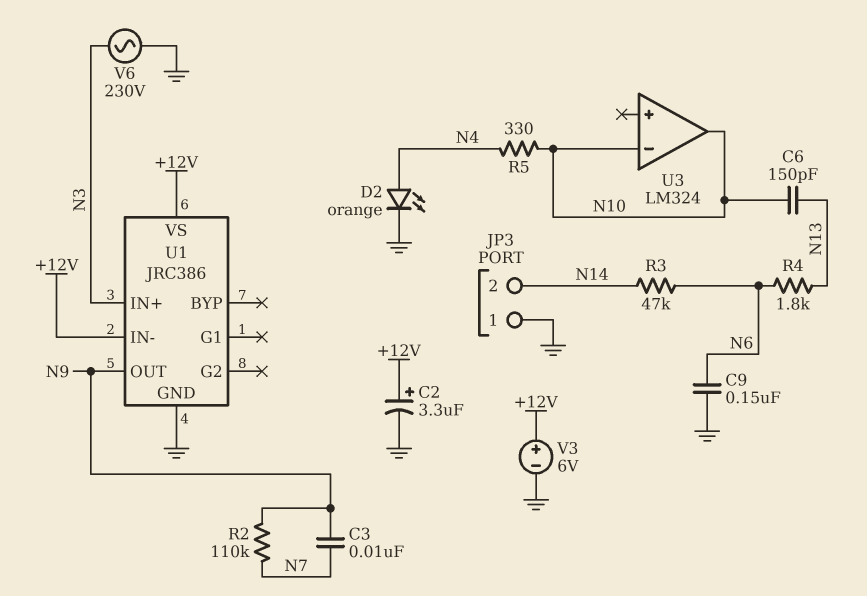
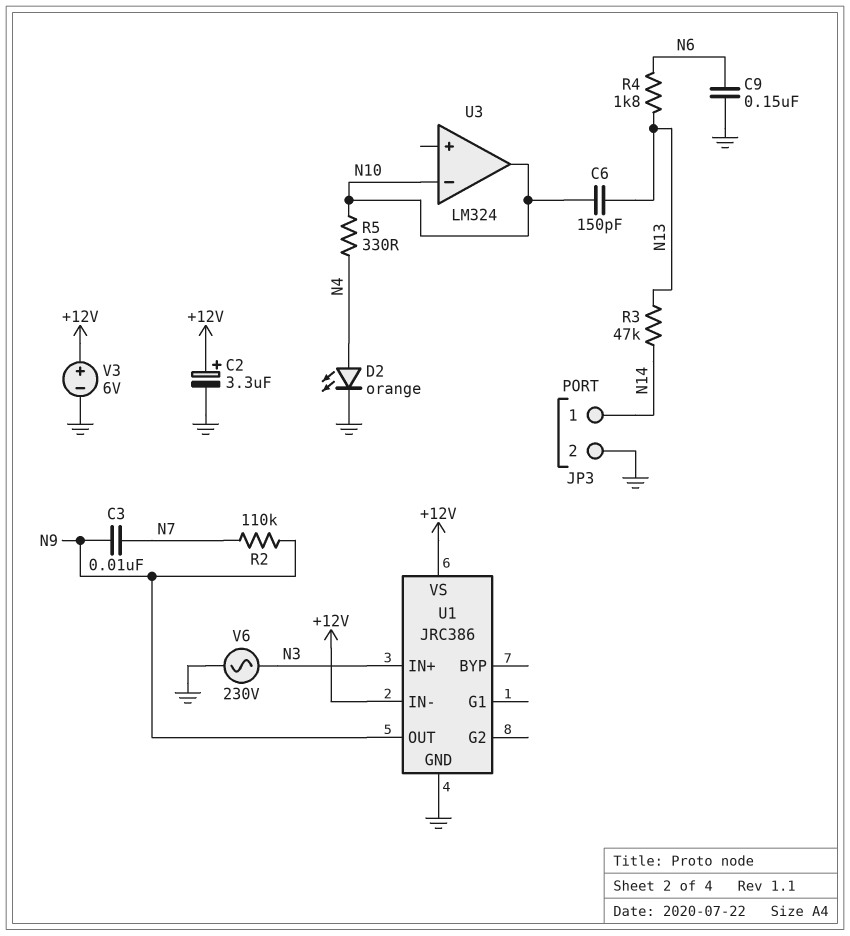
JP3 pin 1: GND -> N14
JP3 pin 2: N14 -> GND
R3: 47k (N6, N14) -> 47k (N13, N14)

